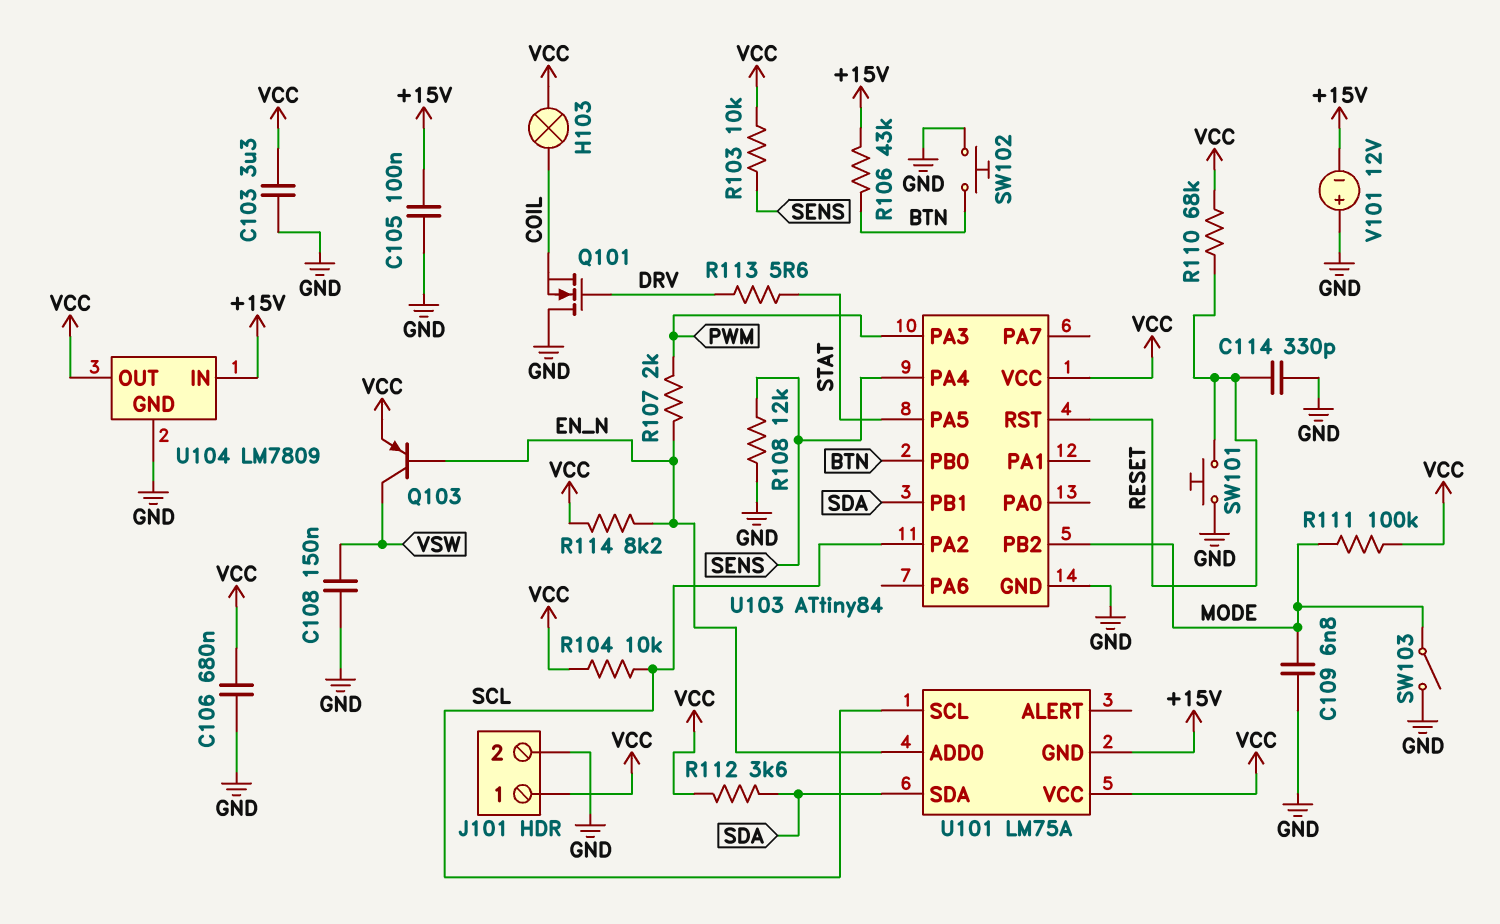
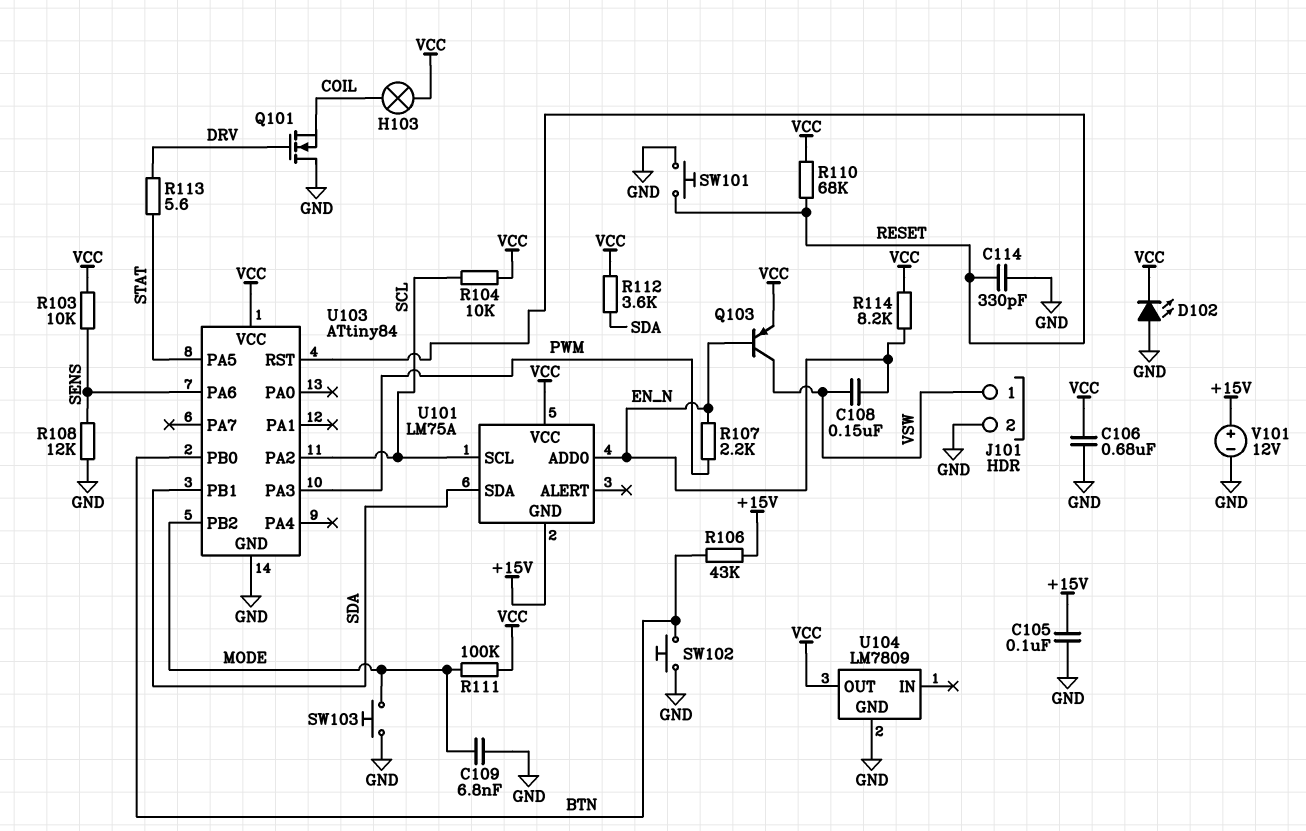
C103: 3.3uF (GND, VCC) -> none
C108: 150nF (GND, VSW) -> 150nF (EN_N, VSW)
D102: none -> LED (A GND, K VCC)
J101 pin 1: VCC -> VSW
R107: 2k (EN_N, PWM) -> 2.2k (EN_N, PWM)
SW103: switch (GND, MODE) -> button (GND, MODE)
U103 pin PA4: SENS -> none
U103 pin PA6: none -> SENS
U104 pin IN: +15V -> none
V101: 12V (plus GND, minus +15V) -> 12V (plus +15V, minus GND)

